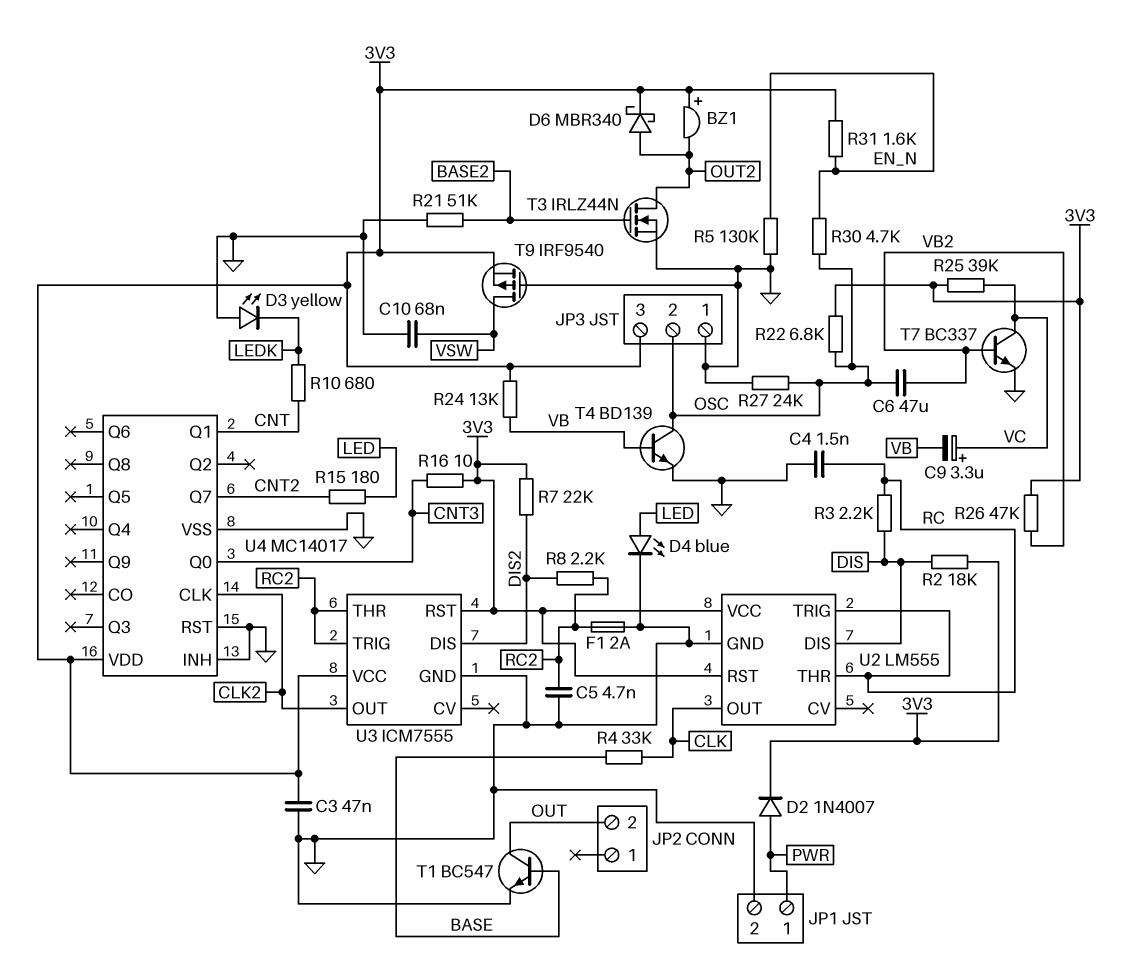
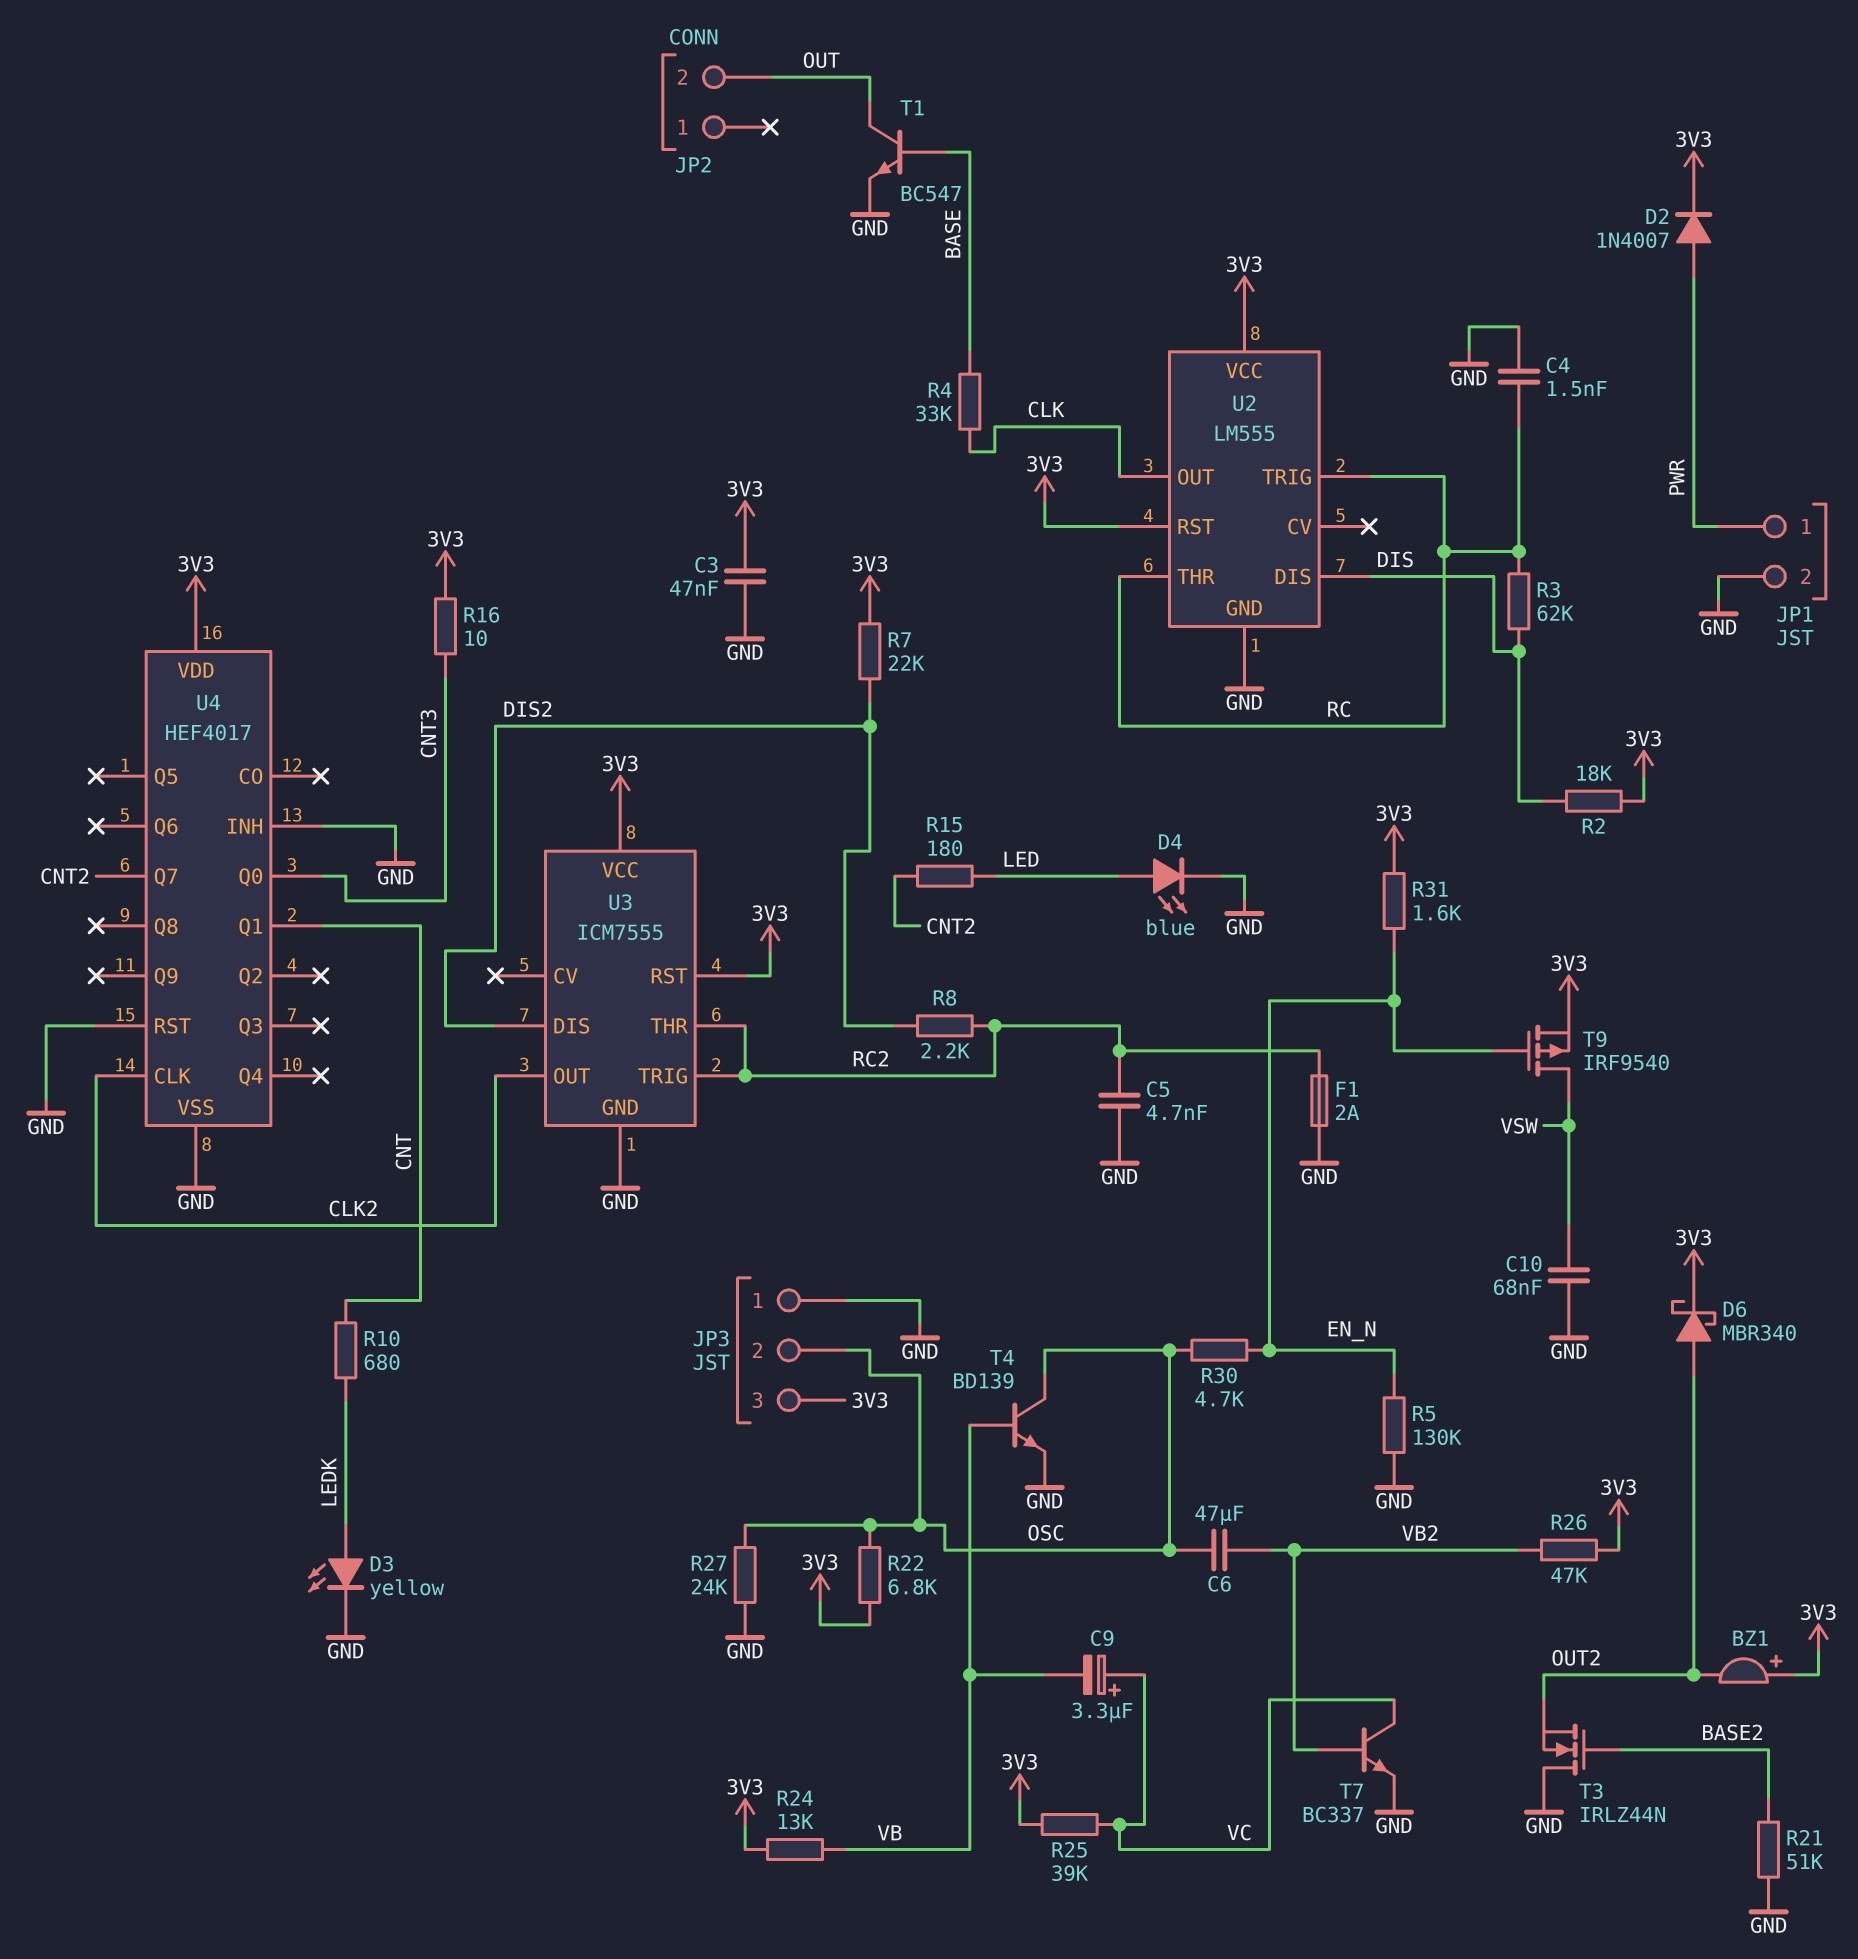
D3: LED yellow (A GND, K LEDK) -> LED yellow (A LEDK, K GND)
R3: 2.2k (DIS, RC) -> 62k (DIS, RC)
T3: NMOS IRLZ44N (G BASE2, D OUT2, S GND) -> NMOS IRLZ44N (G BASE2, D GND, S OUT2)
T9: PMOS IRF9540 (G GND, D VSW, S 3V3) -> PMOS IRF9540 (G EN_N, D VSW, S 3V3)
U4: MC14017 -> HEF4017

